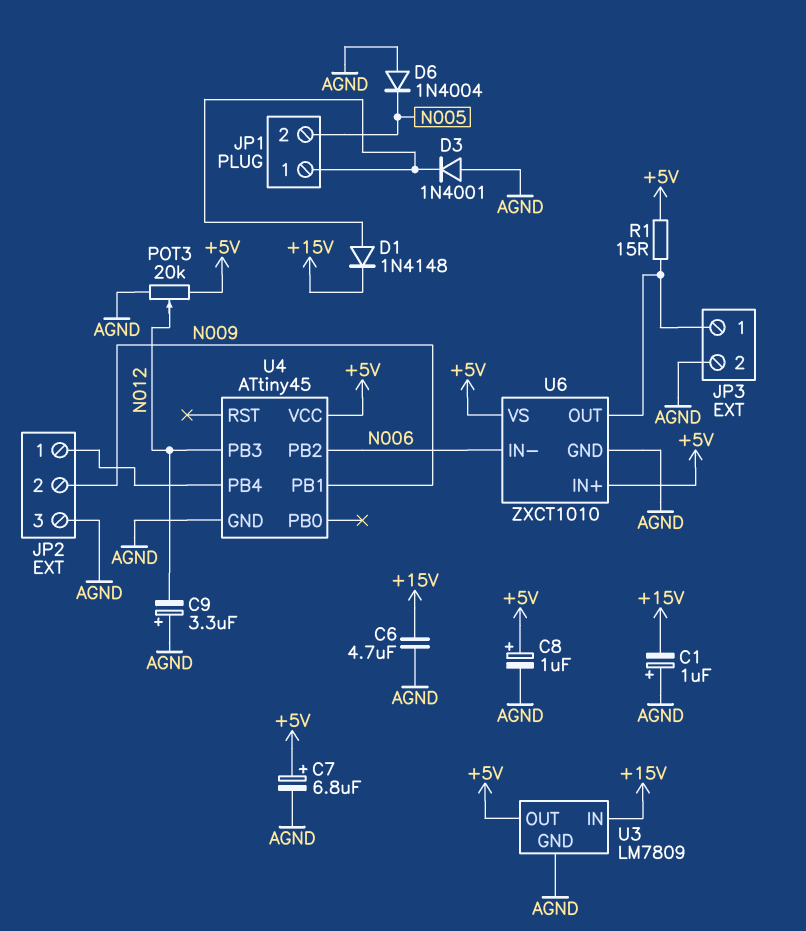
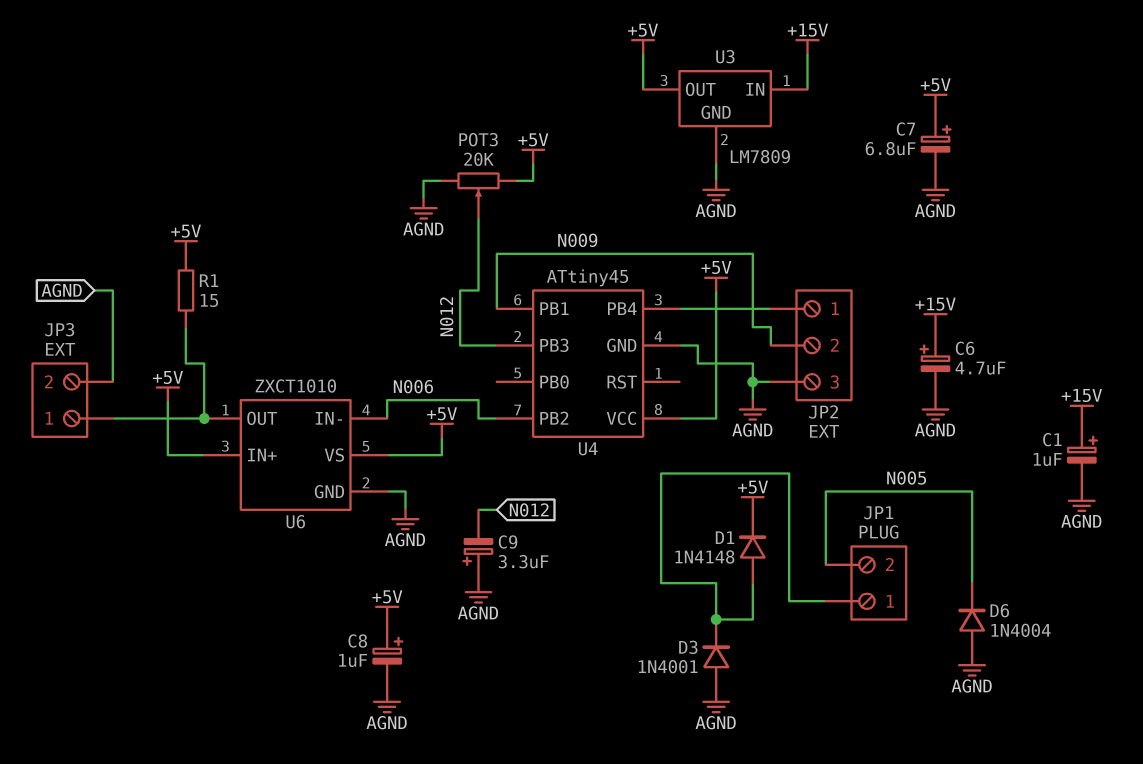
C1: 1uF (plus AGND, minus +15V) -> 1uF (plus +15V, minus AGND)
C6: 4.7uF (+15V, AGND) -> 4.7uF (plus +15V, minus AGND)
D1: diode 1N4148 (A JP1/1, K +15V) -> diode 1N4148 (A JP1/1, K +5V)

